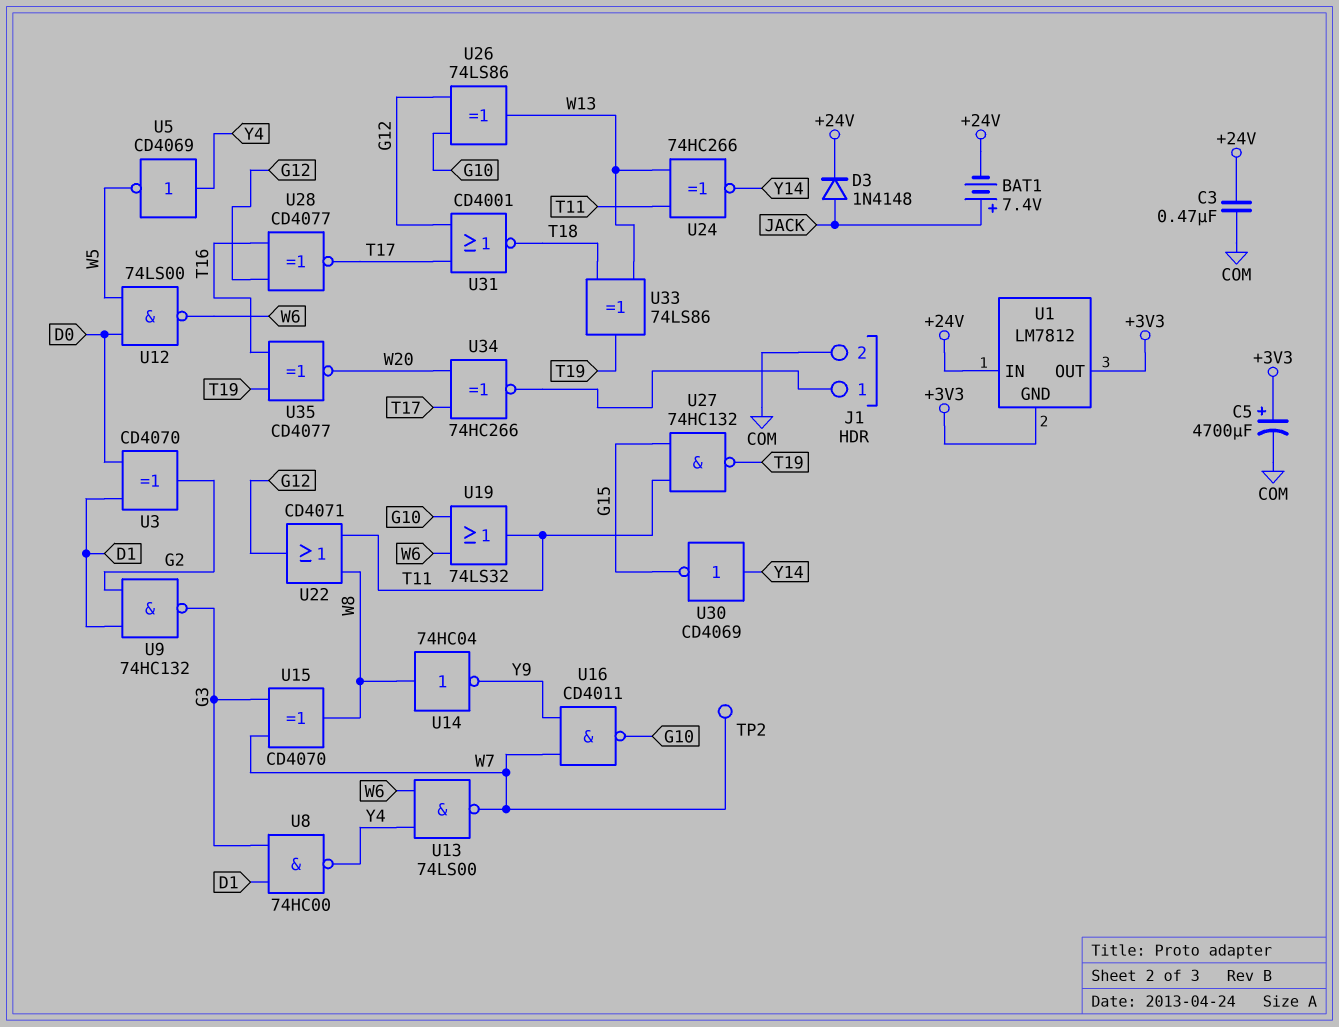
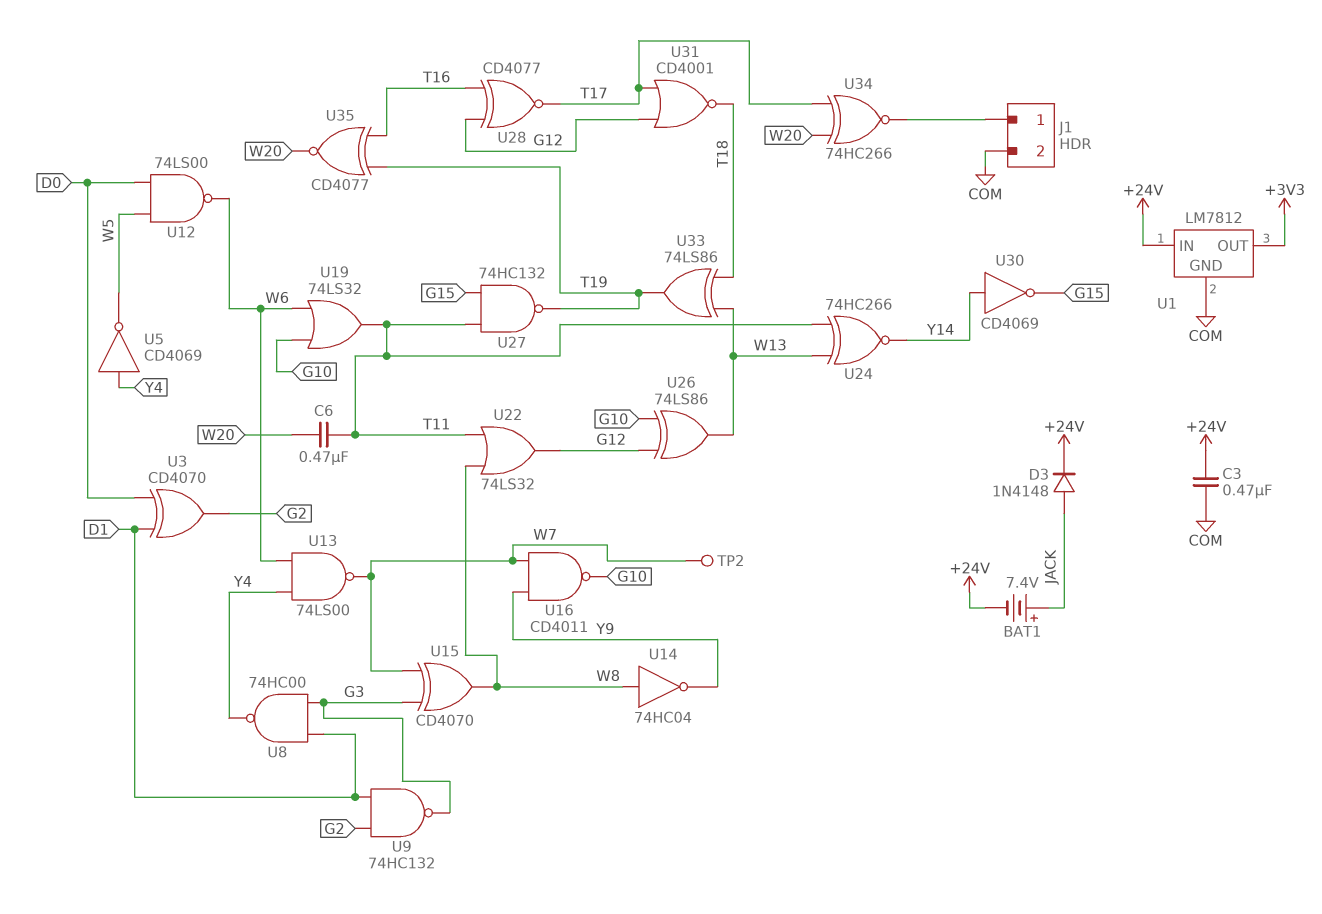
C5: 4700uF (plus +3V3, minus COM) -> none
C6: none -> 470nF (T11, W20)
U1 pin GND: +3V3 -> COM
U22: OR CD4071 (in T11, in W8, out G12) -> OR 74LS32 (in T11, in W8, out G12)

